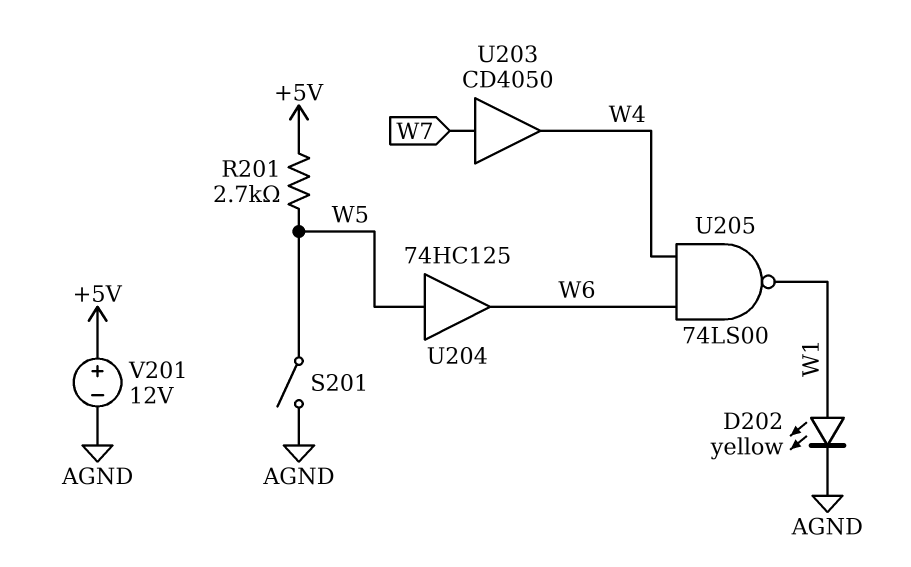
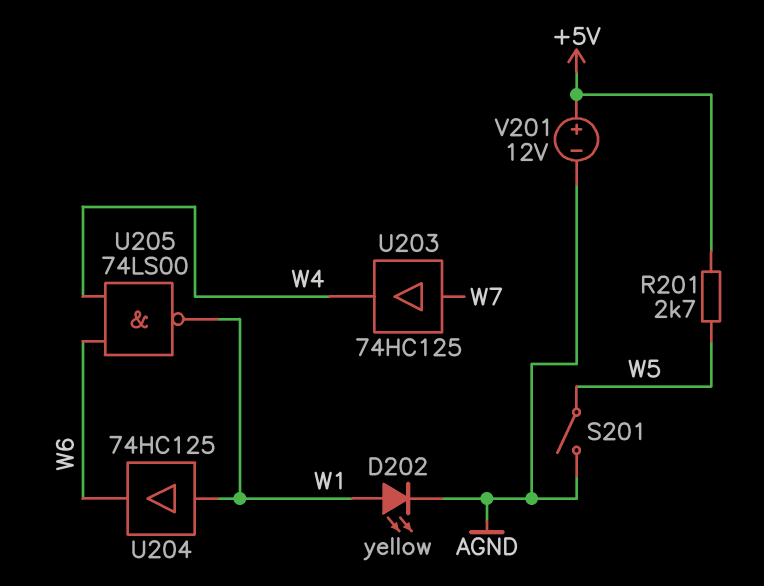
U203: buffer CD4050 (in W7, out W4) -> buffer 74HC125 (in W7, out W4)
U204: buffer 74HC125 (in W5, out W6) -> buffer 74HC125 (in W1, out W6)

